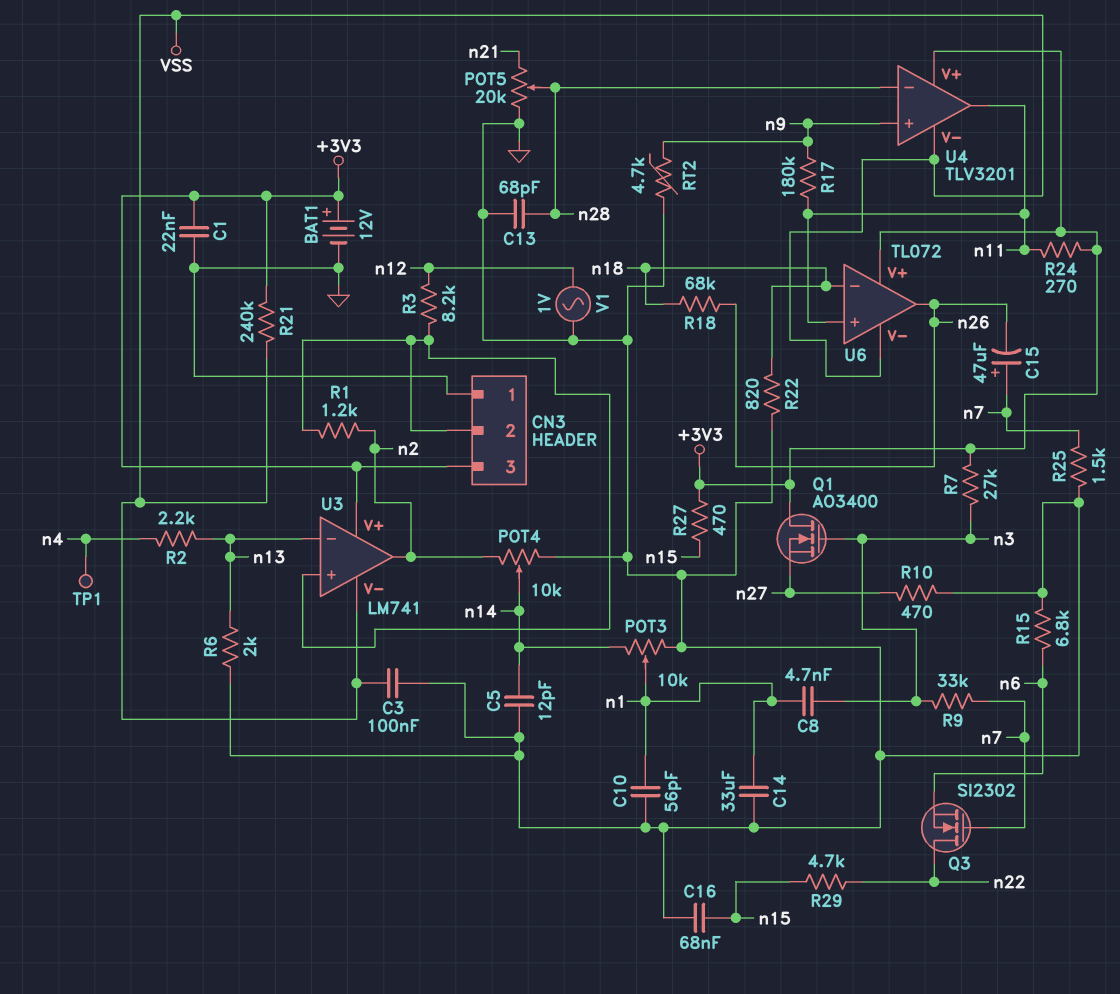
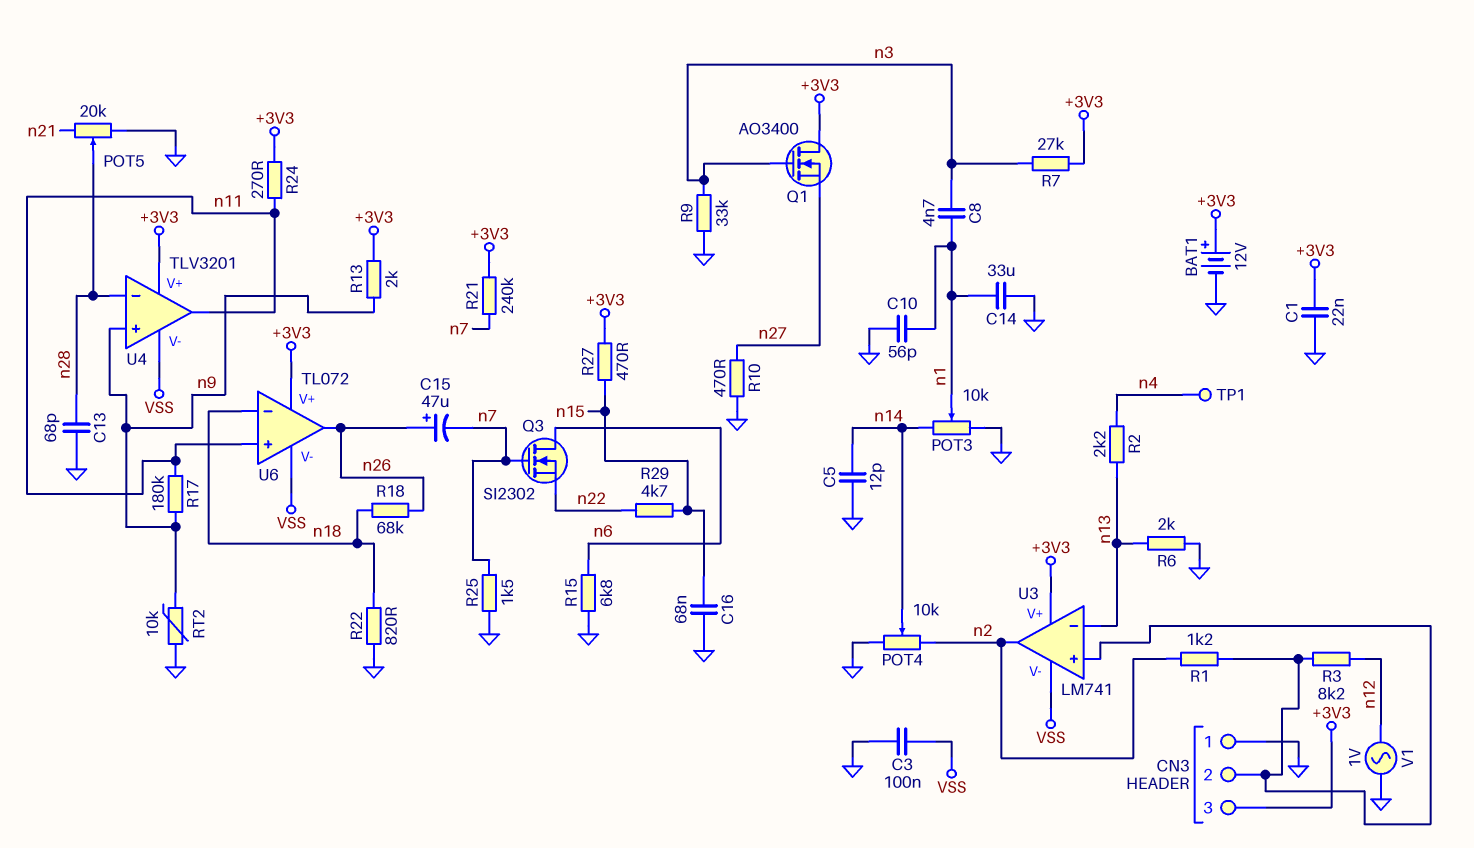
C15: 47uF (plus n7, minus n26) -> 47uF (plus n26, minus n7)
Q3: NMOS SI2302 (G n7, D n22, S n6) -> NMOS SI2302 (G n7, D n6, S n22)
R9: 33k (n3, n7) -> 33k (GND, n3)
R13: none -> 2k (+3V3, n9)
R21: 240k (+3V3, VSS) -> 240k (+3V3, n7)
RT2: 4.7k (GND, n9) -> 10k (GND, n9)

